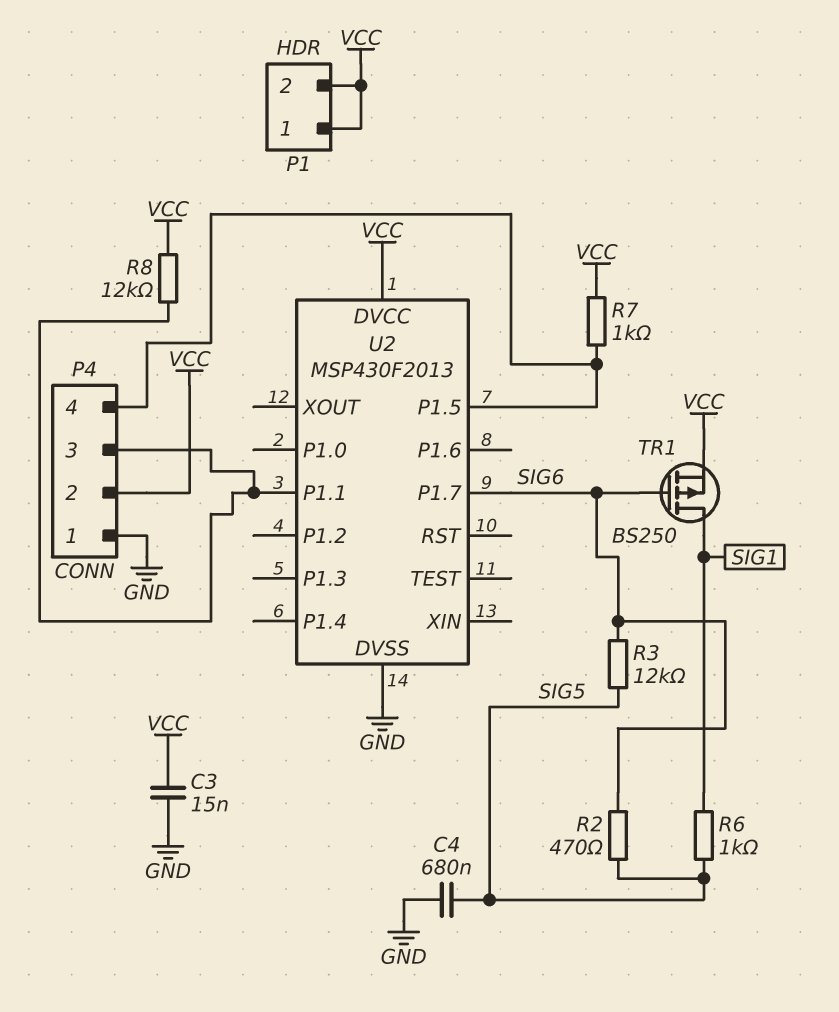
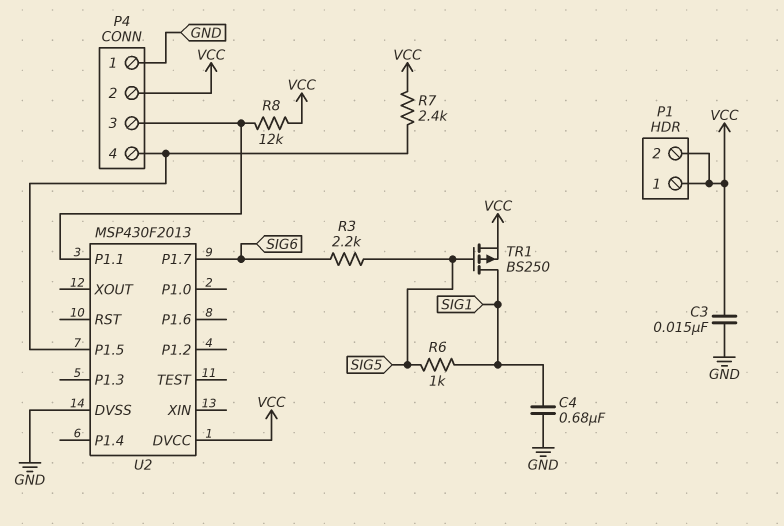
C4: 680nF (GND, SIG5) -> 680nF (GND, SIG1)
R2: 470 (SIG5, SIG6) -> none
R3: 12k (SIG5, SIG6) -> 2.2k (SIG5, SIG6)
R7: 1k (P4/4, VCC) -> 2.4k (P4/4, VCC)
TR1: PMOS BS250 (G SIG6, D SIG1, S VCC) -> PMOS BS250 (G SIG5, D SIG1, S VCC)

